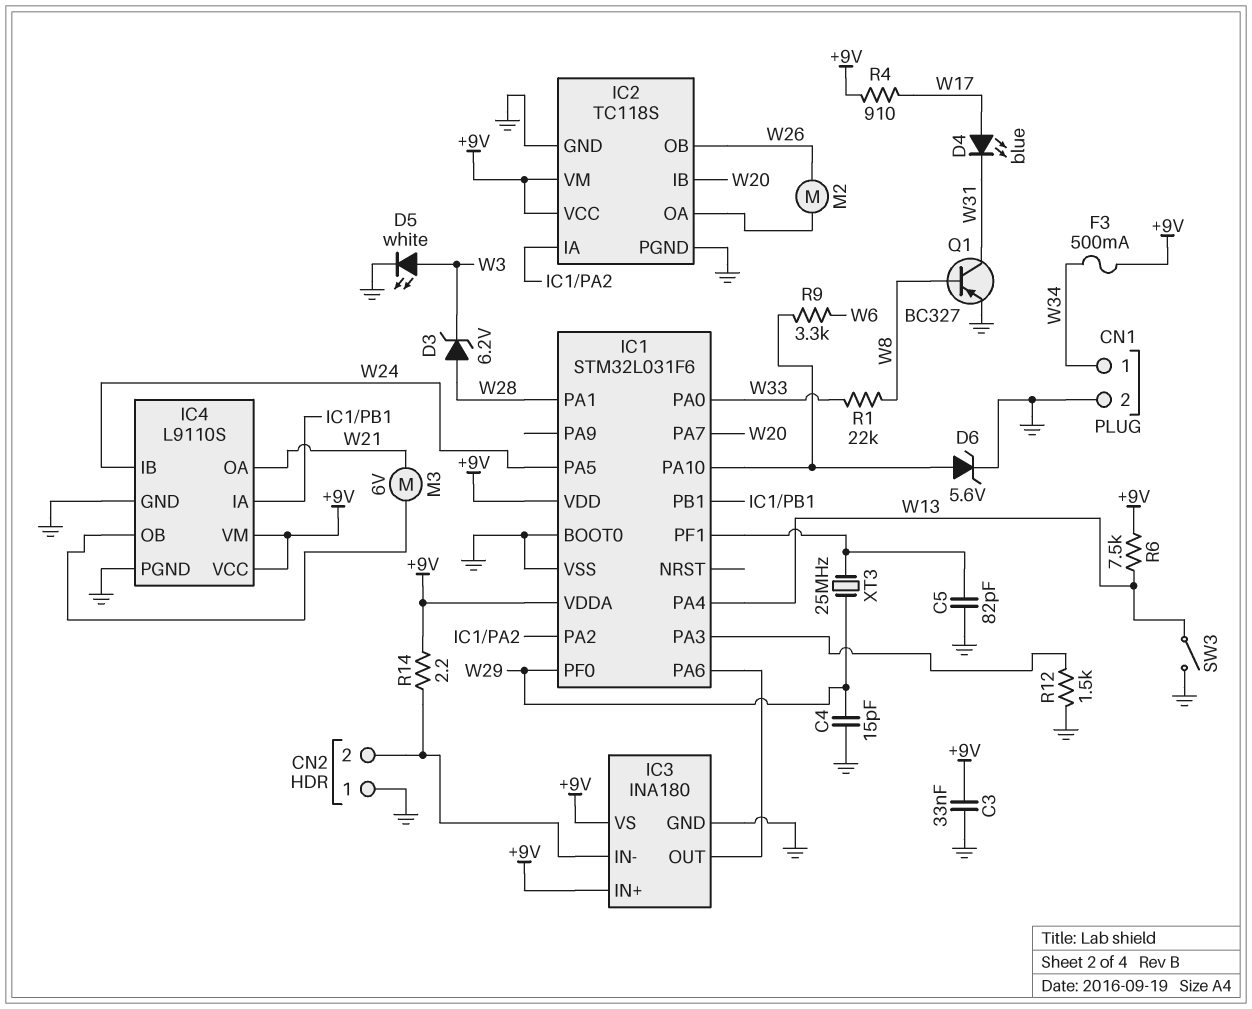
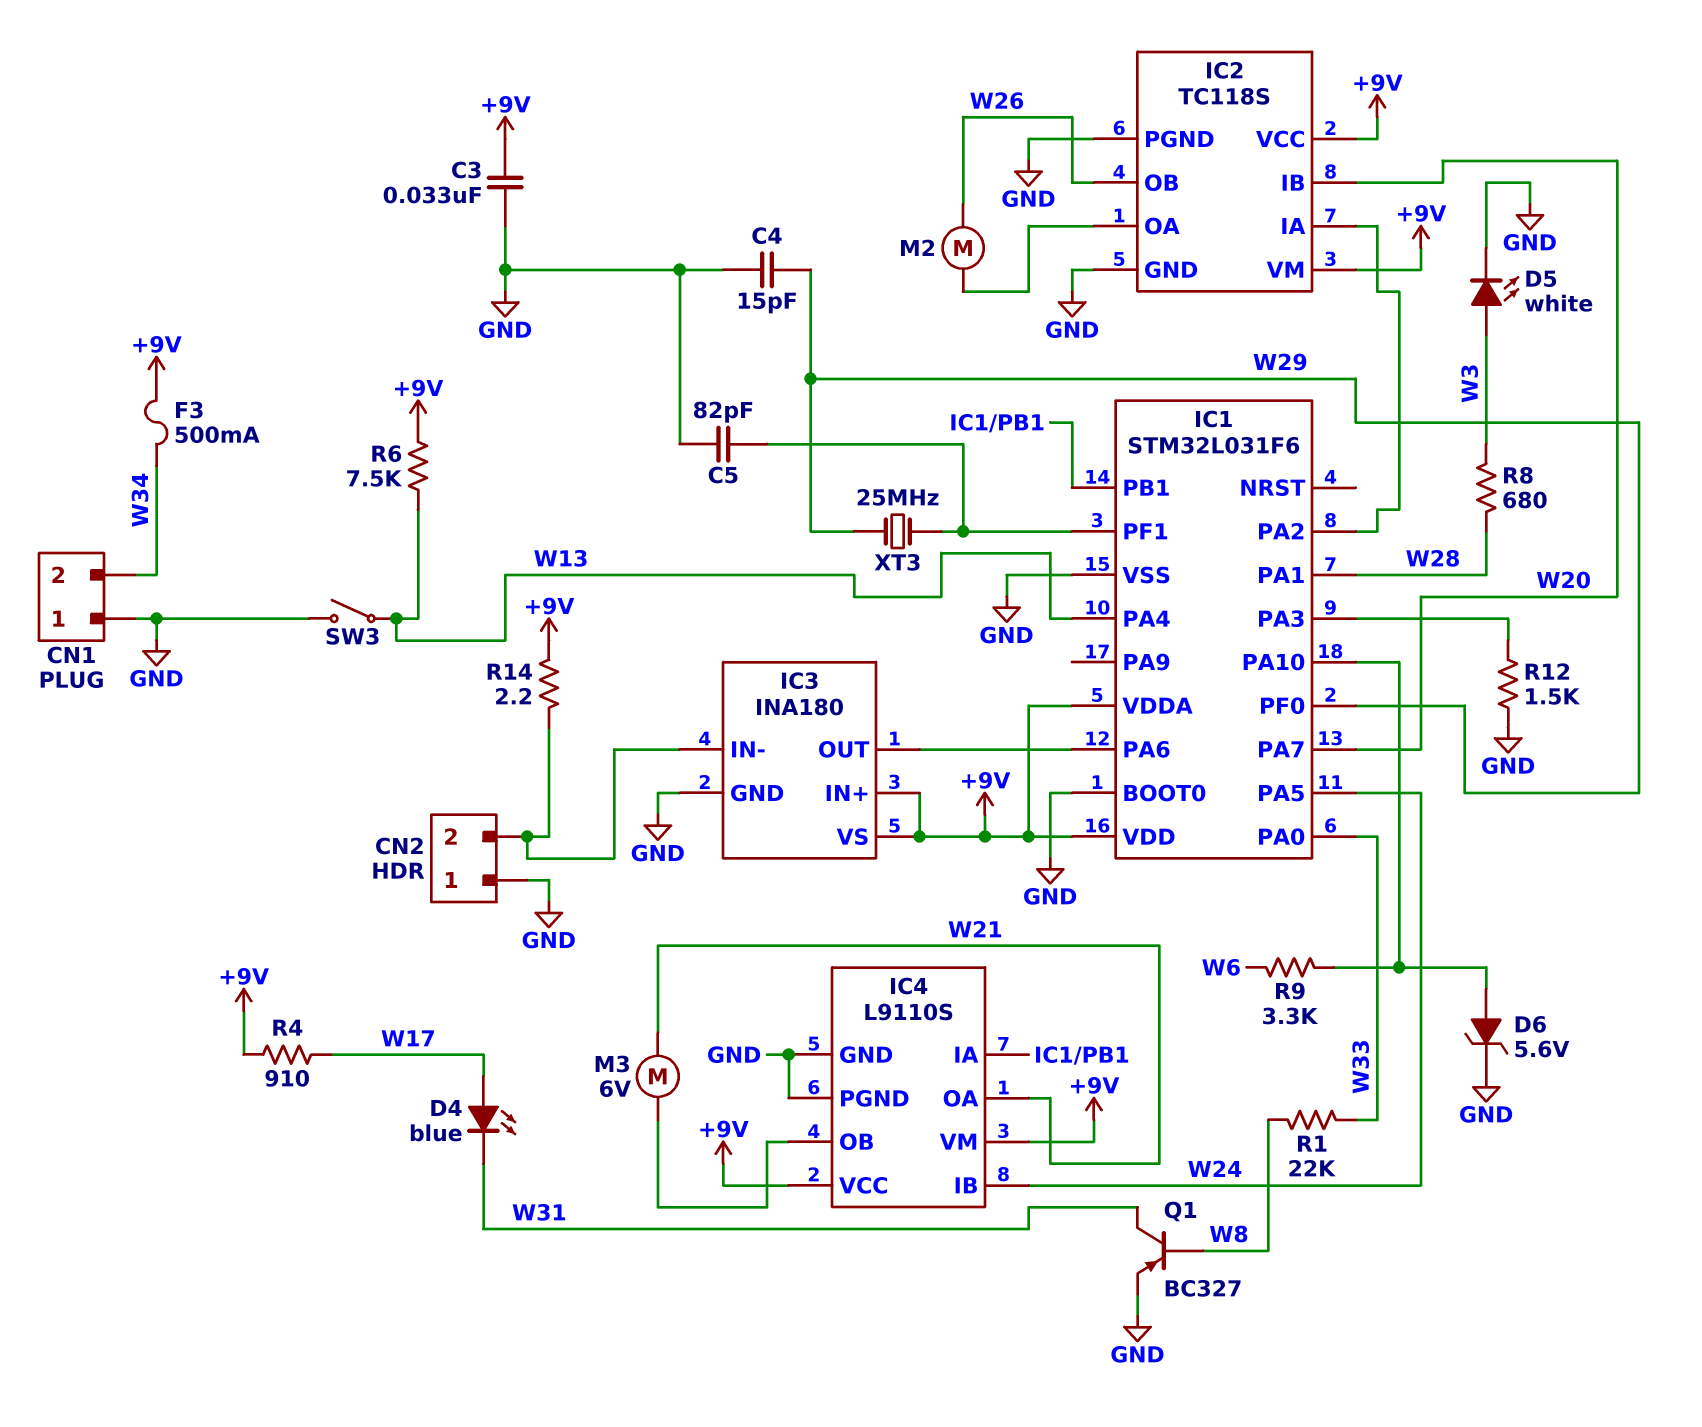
CN1 pin 1: W34 -> GND
CN1 pin 2: GND -> W34
D3: zener 6.2V (A W28, K W3) -> none
R8: none -> 680 (W3, W28)

